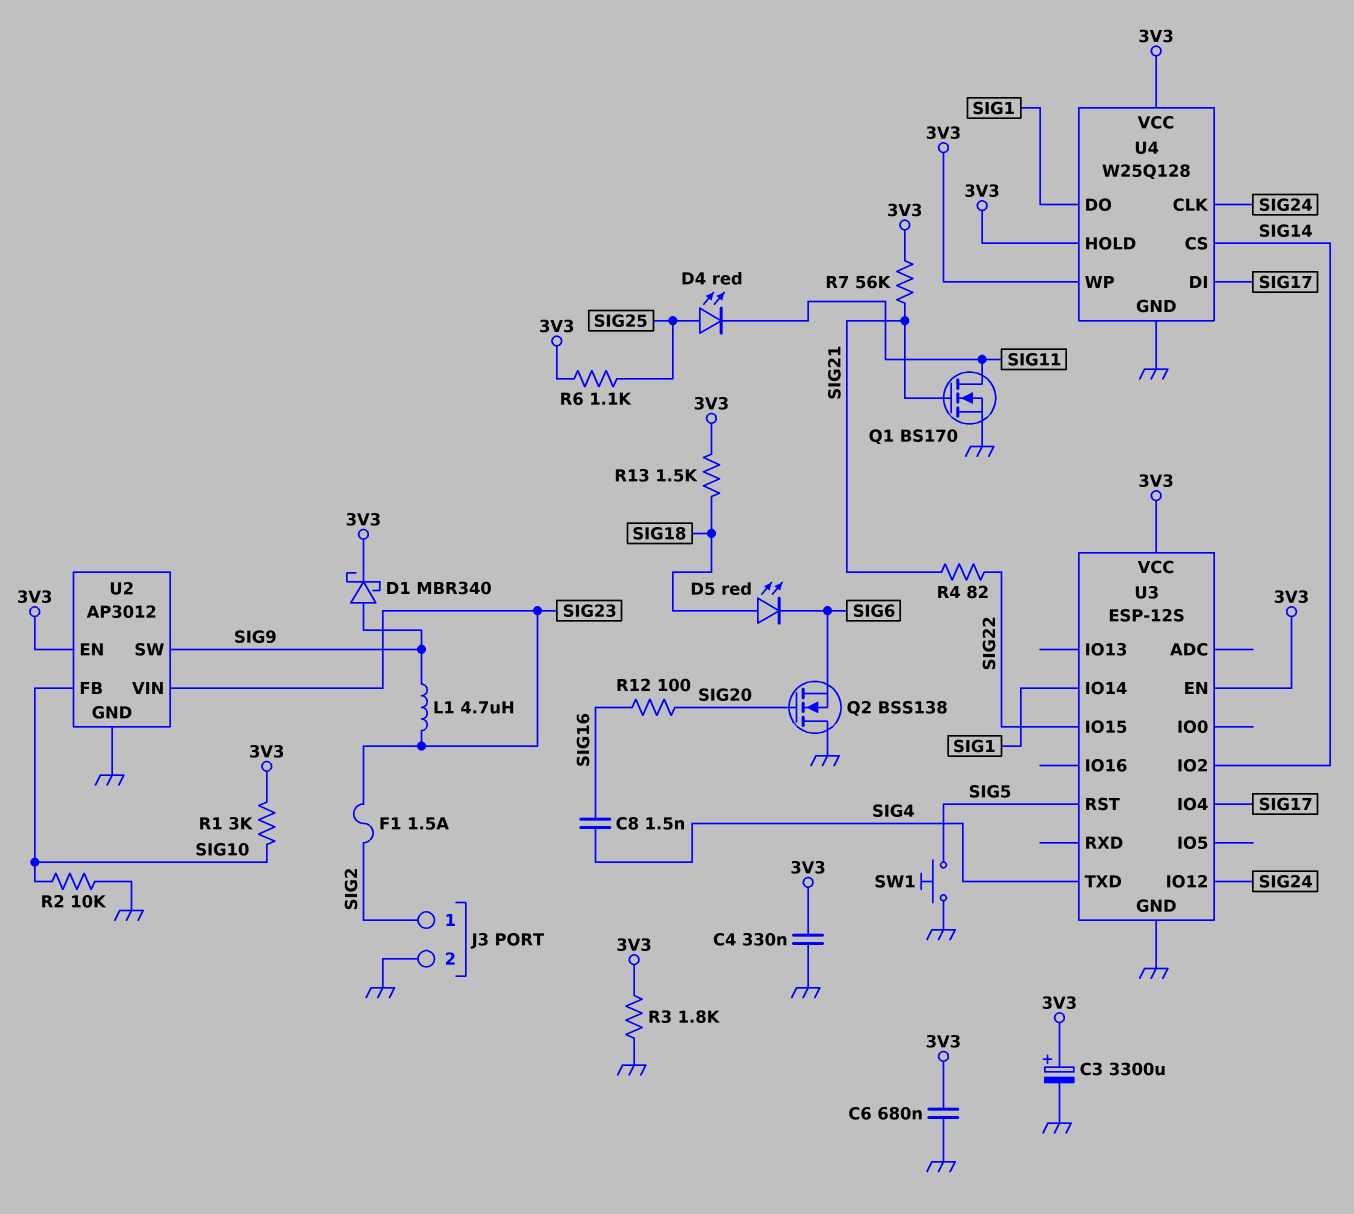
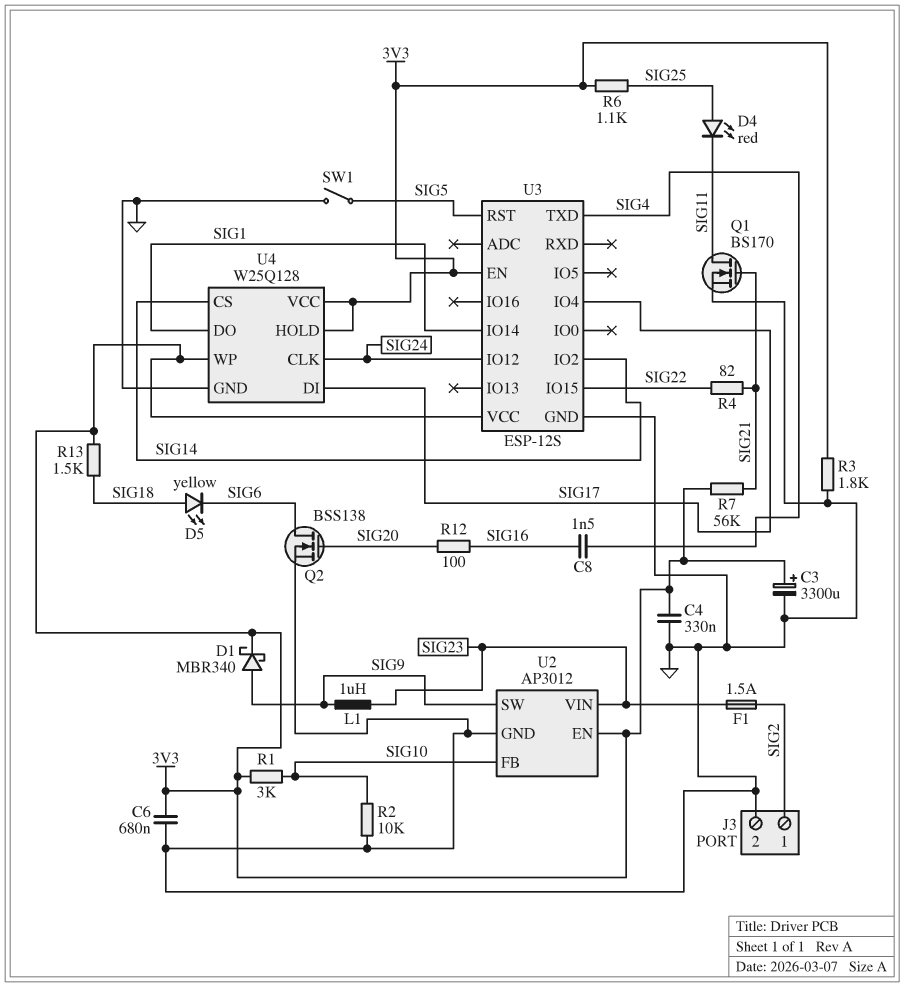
D5: LED red (A SIG18, K SIG6) -> LED yellow (A SIG18, K SIG6)
L1: 4.7uH (SIG9, SIG23) -> 1uH (SIG9, SIG23)
Q2: NMOS BSS138 (G SIG20, D GND, S SIG6) -> NMOS BSS138 (G SIG20, D SIG6, S GND)
SW1: button (GND, SIG5) -> switch (GND, SIG5)

